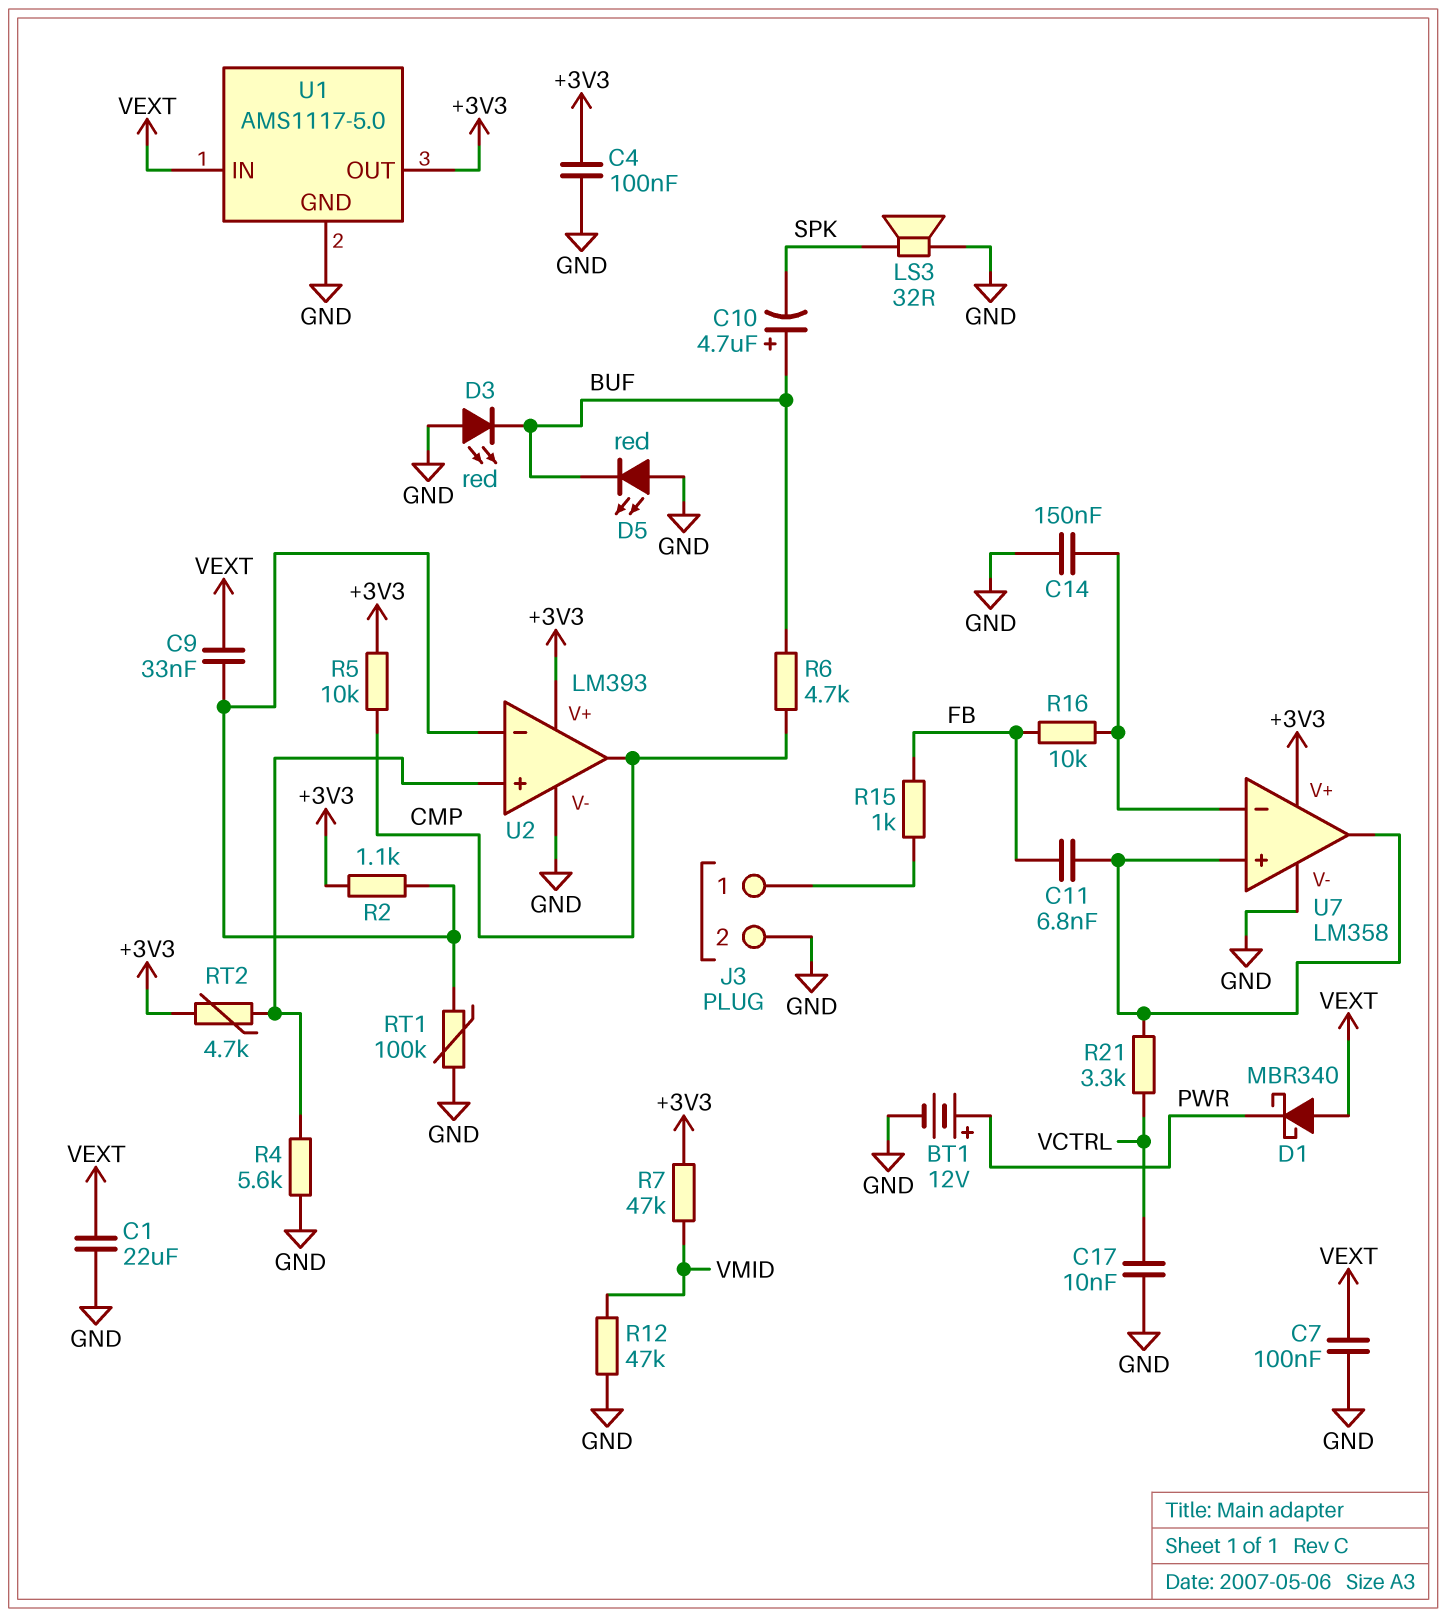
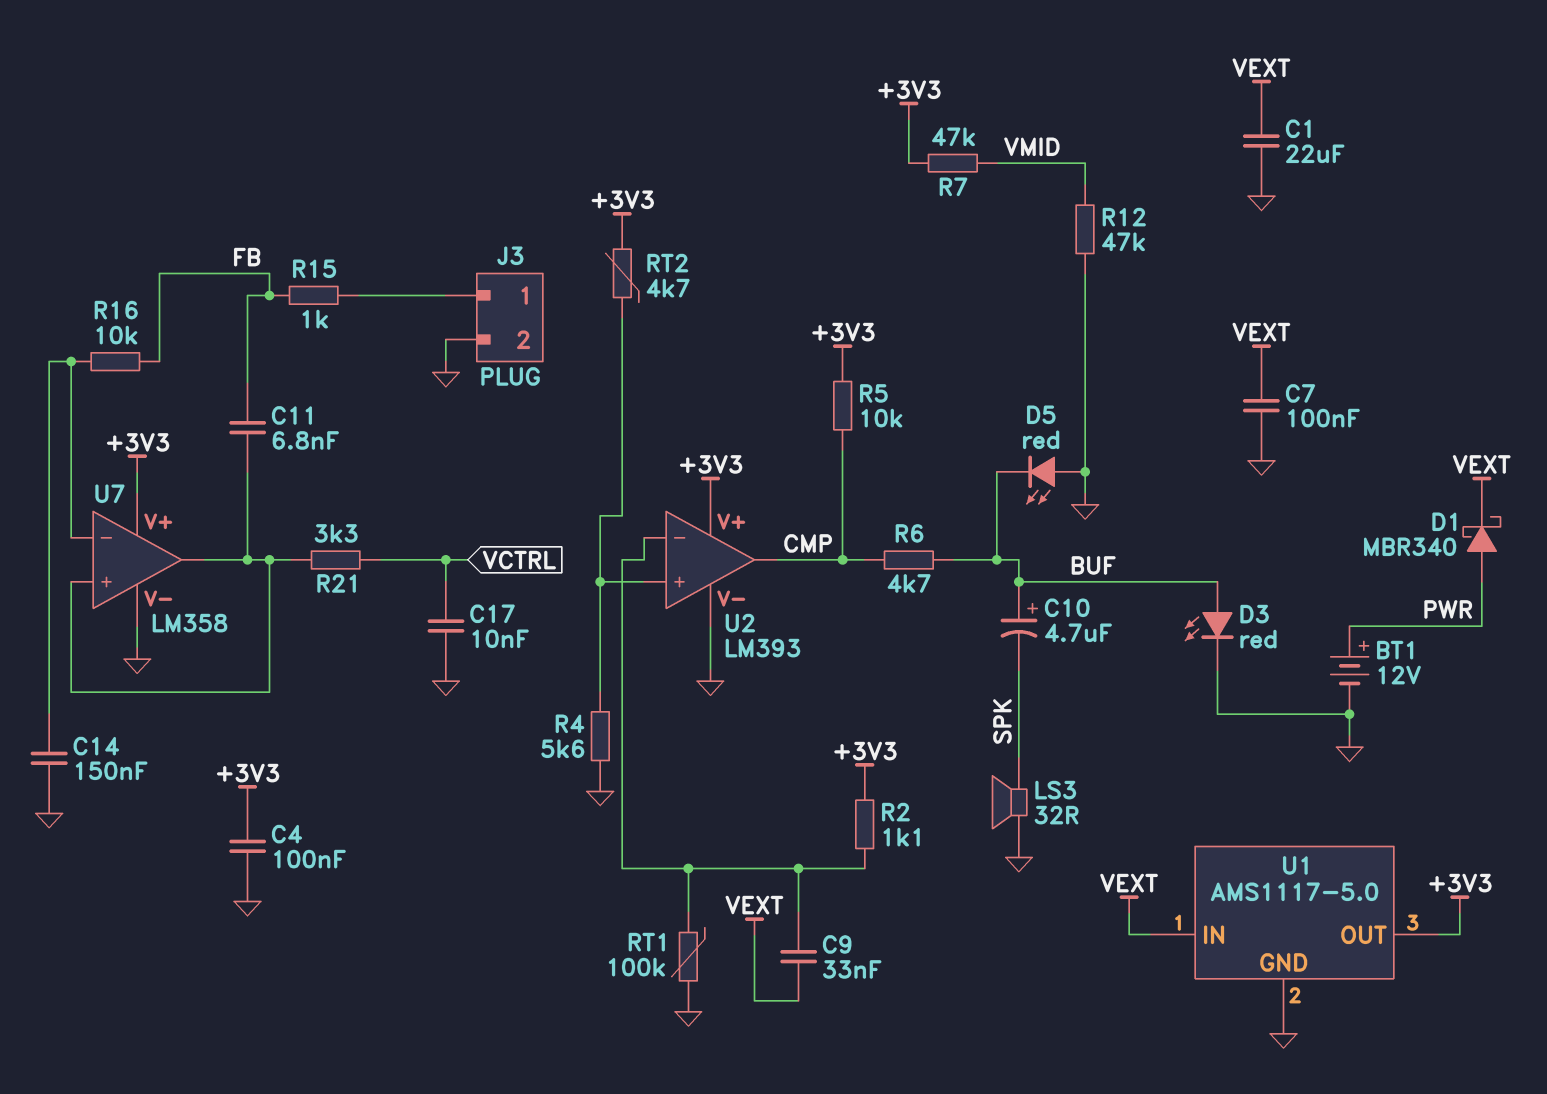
D1: schottky MBR340 (A VEXT, K PWR) -> schottky MBR340 (A PWR, K VEXT)
D3: LED red (A GND, K BUF) -> LED red (A BUF, K GND)

